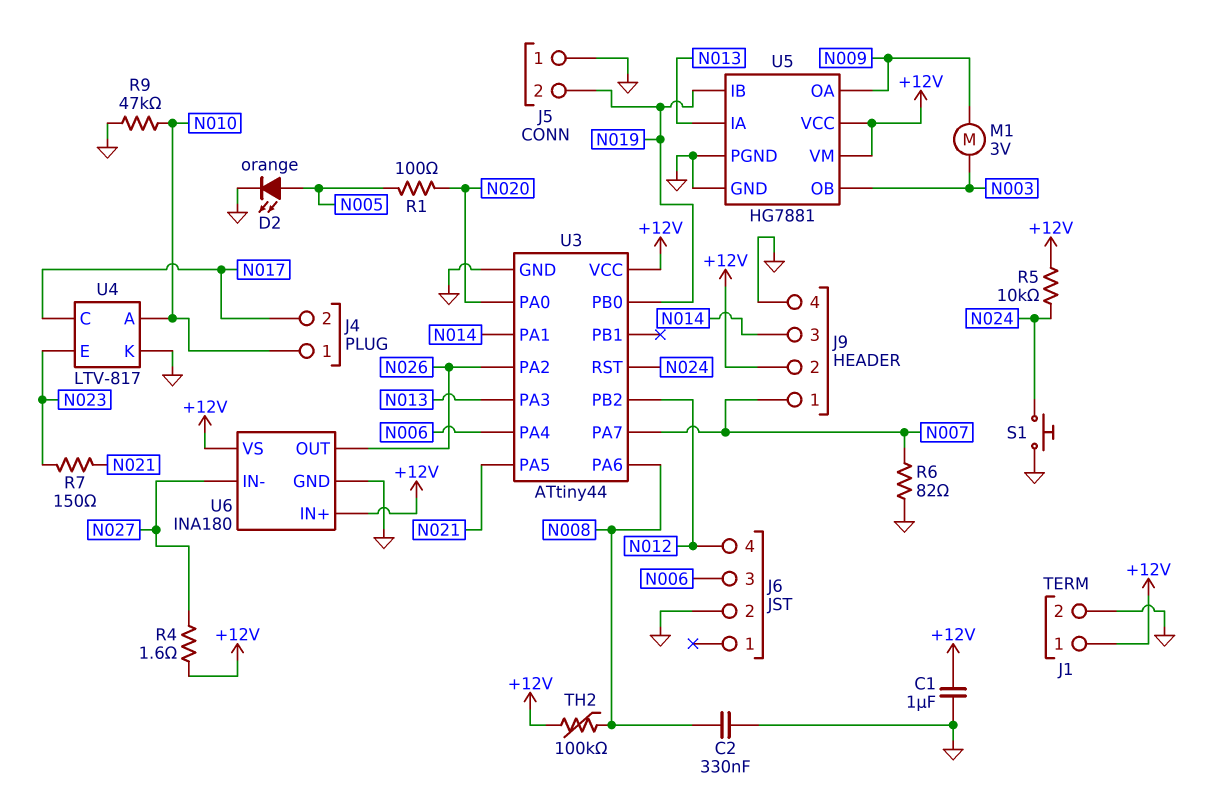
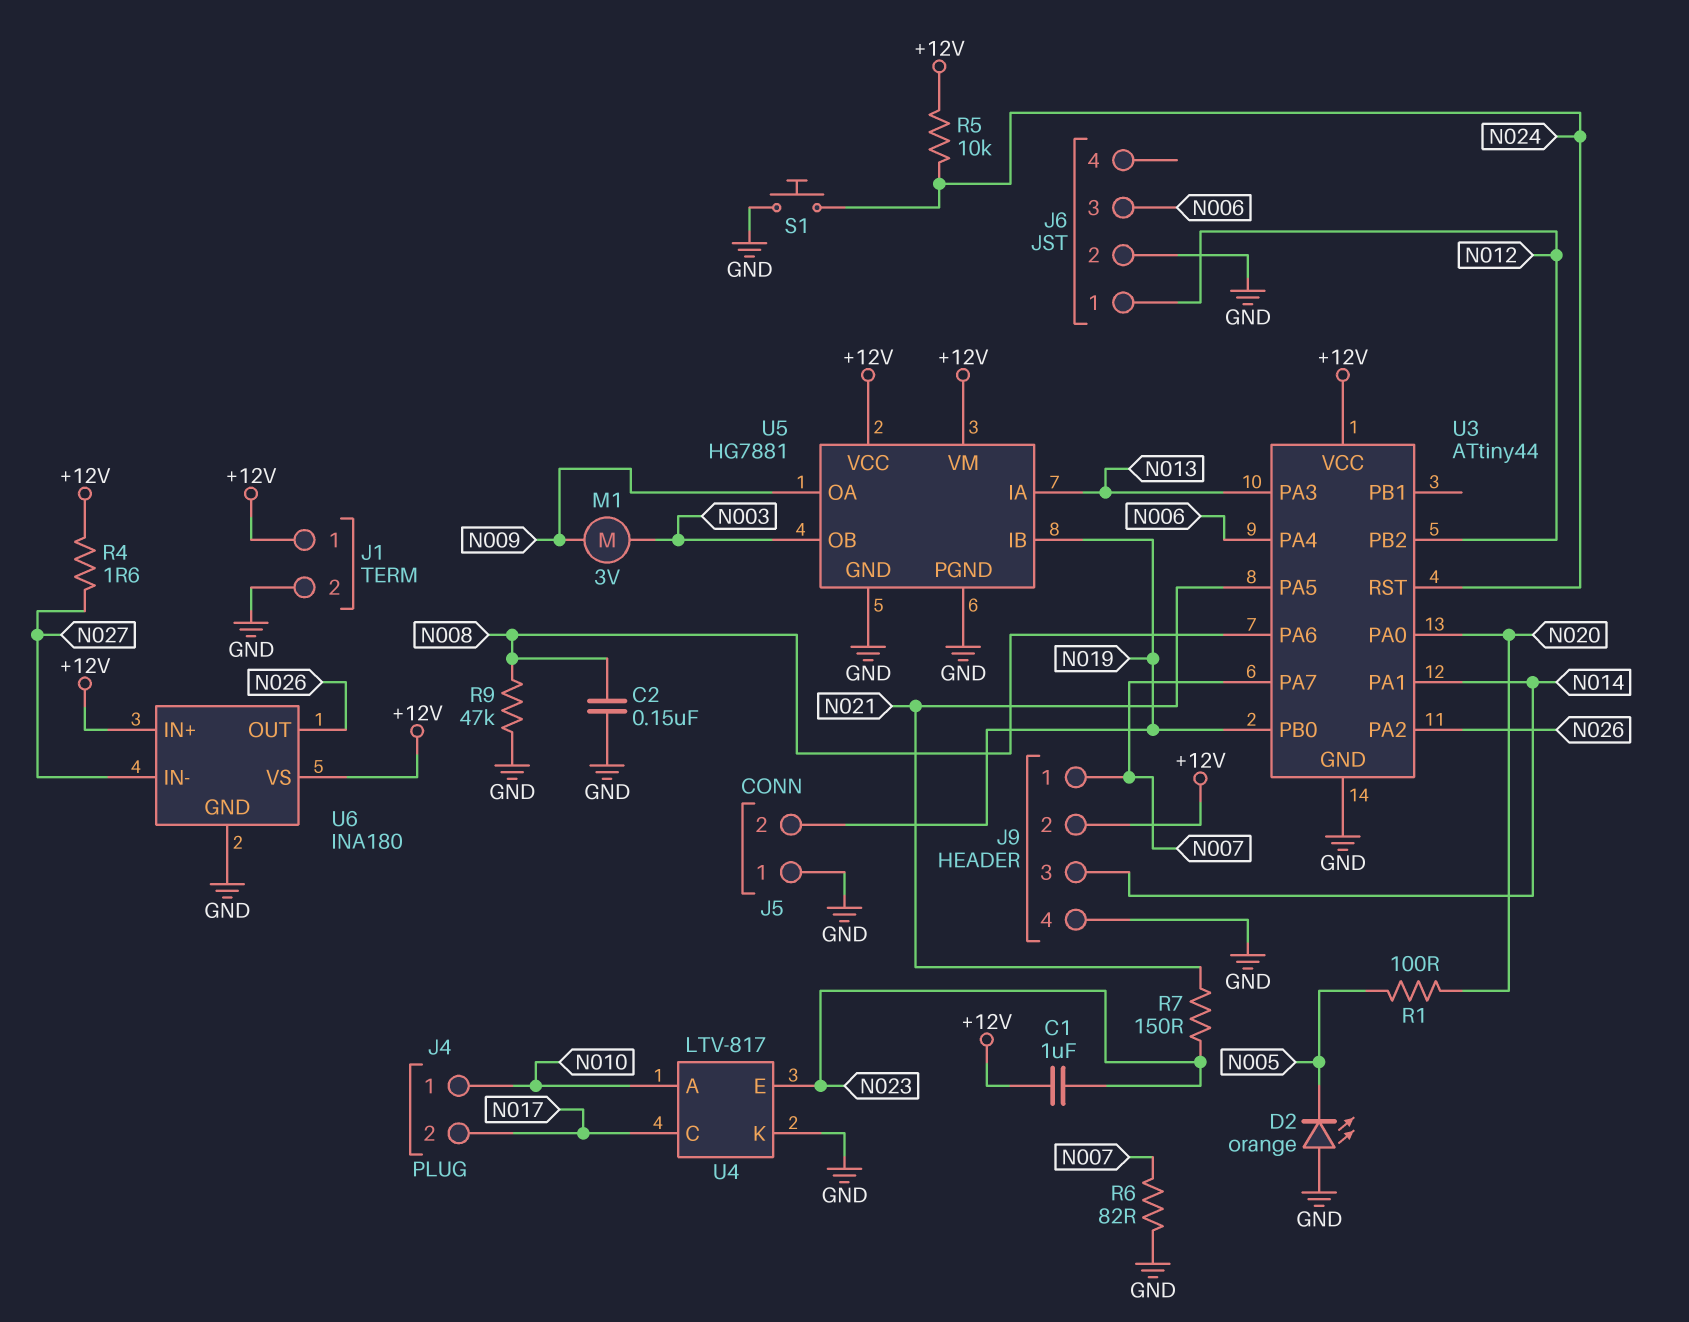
C1: 1uF (+12V, GND) -> 1uF (+12V, N023)
C2: 330nF (GND, N008) -> 150nF (GND, N008)
D2: LED orange (A N005, K GND) -> LED orange (A GND, K N005)
J6 pin 1: none -> N012
J6 pin 4: N012 -> none
R9: 47k (GND, N010) -> 47k (GND, N008)
TH2: 100k (+12V, N008) -> none

